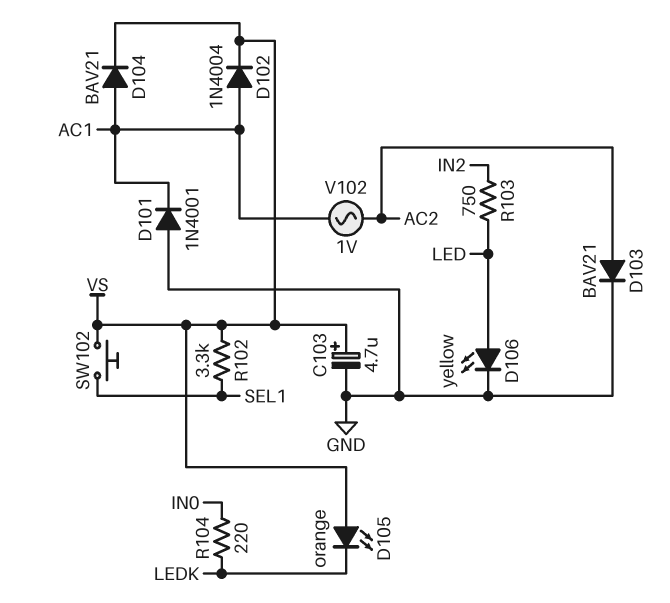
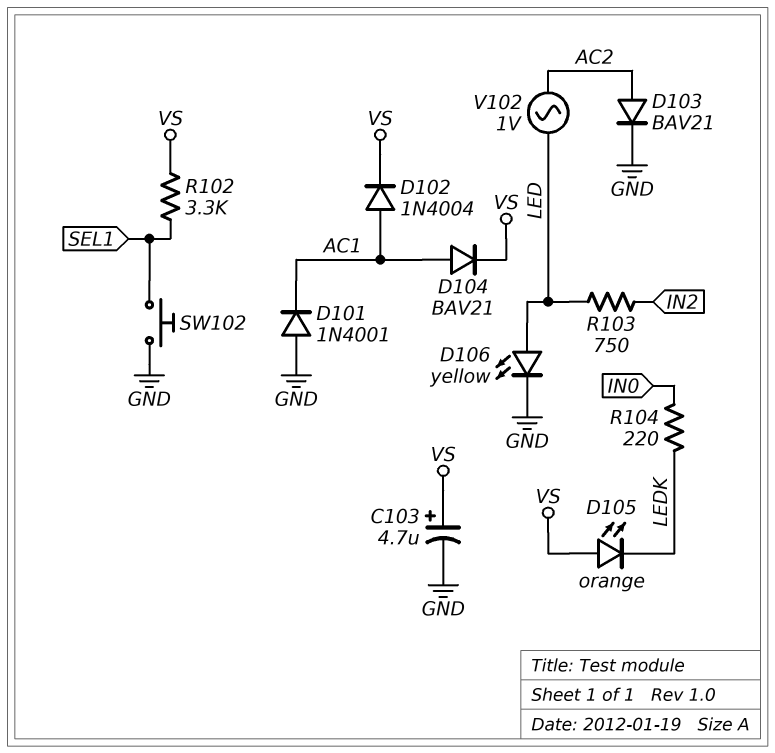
SW102: button (SEL1, VS) -> button (GND, SEL1)
V102: AC 1V (AC1, AC2) -> AC 1V (AC2, LED)

